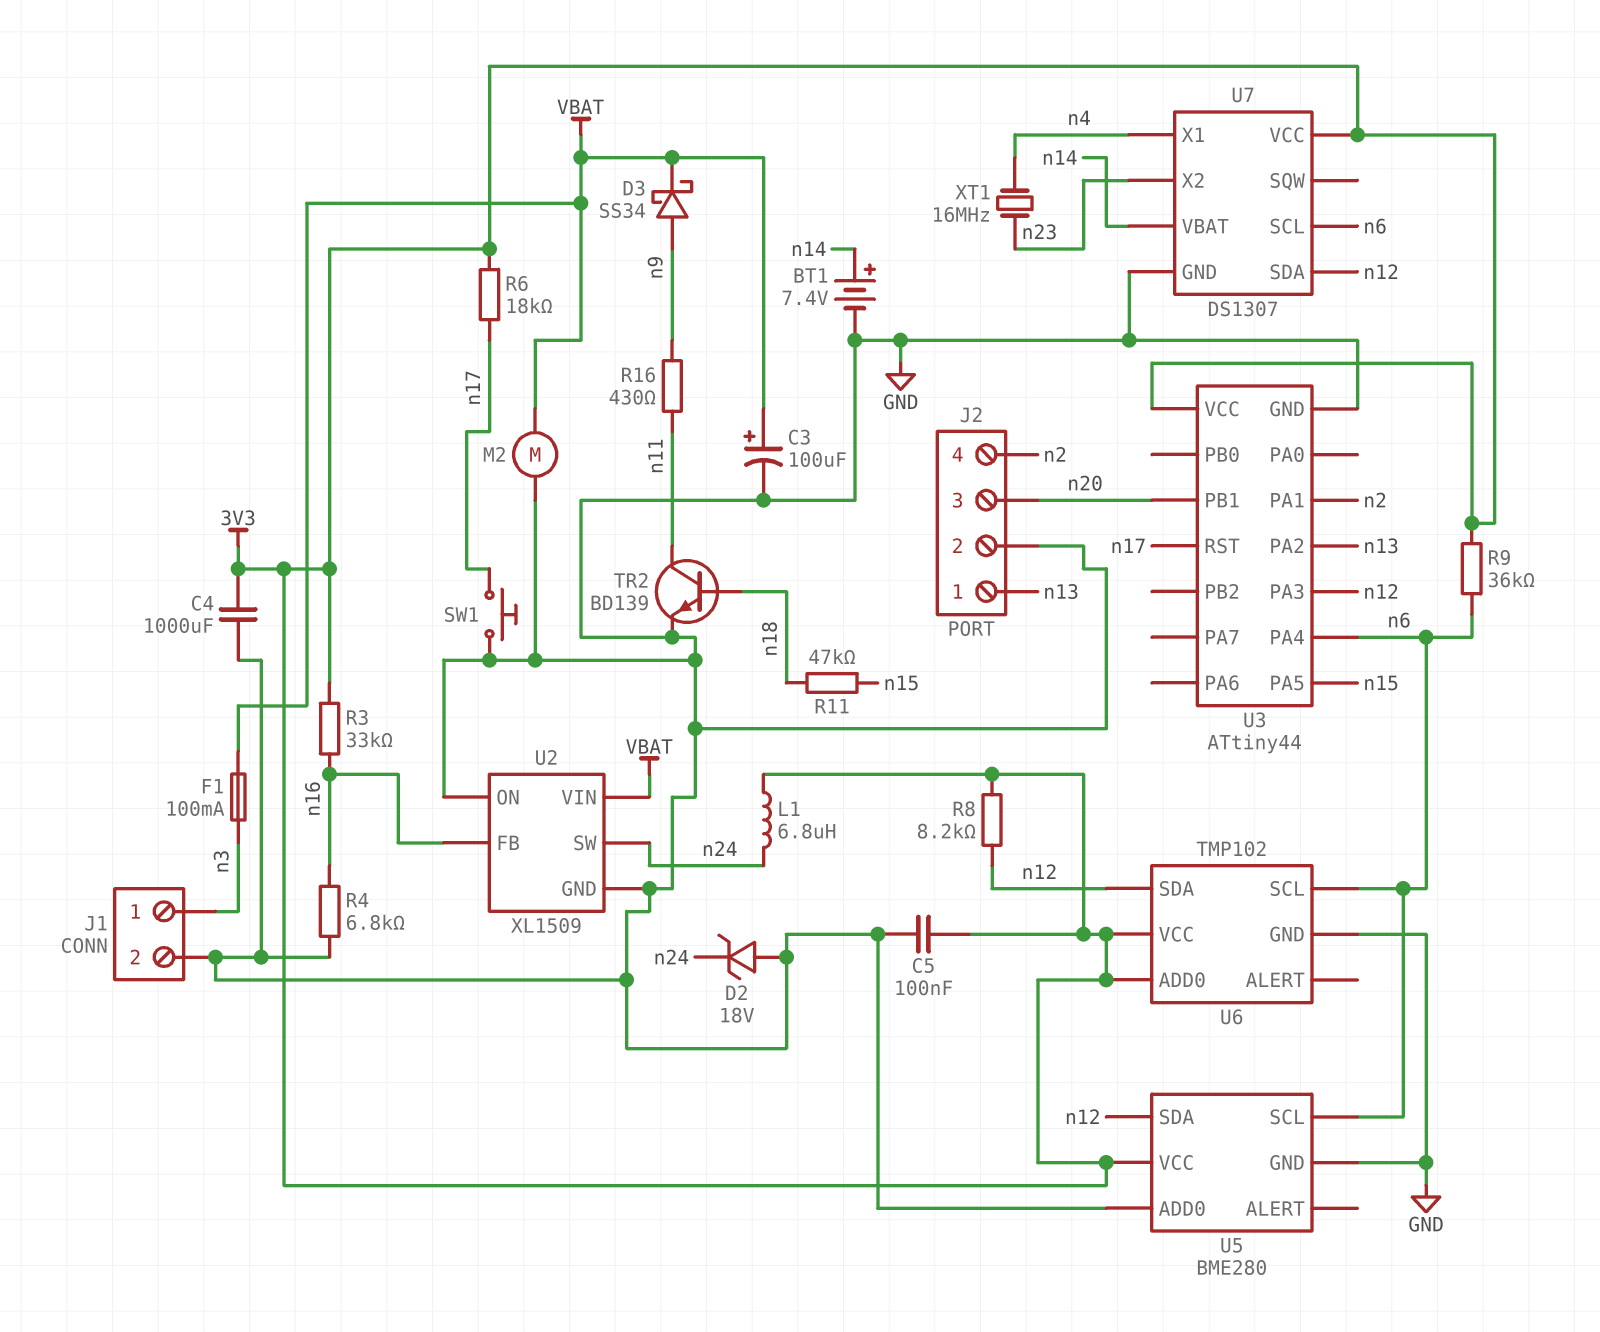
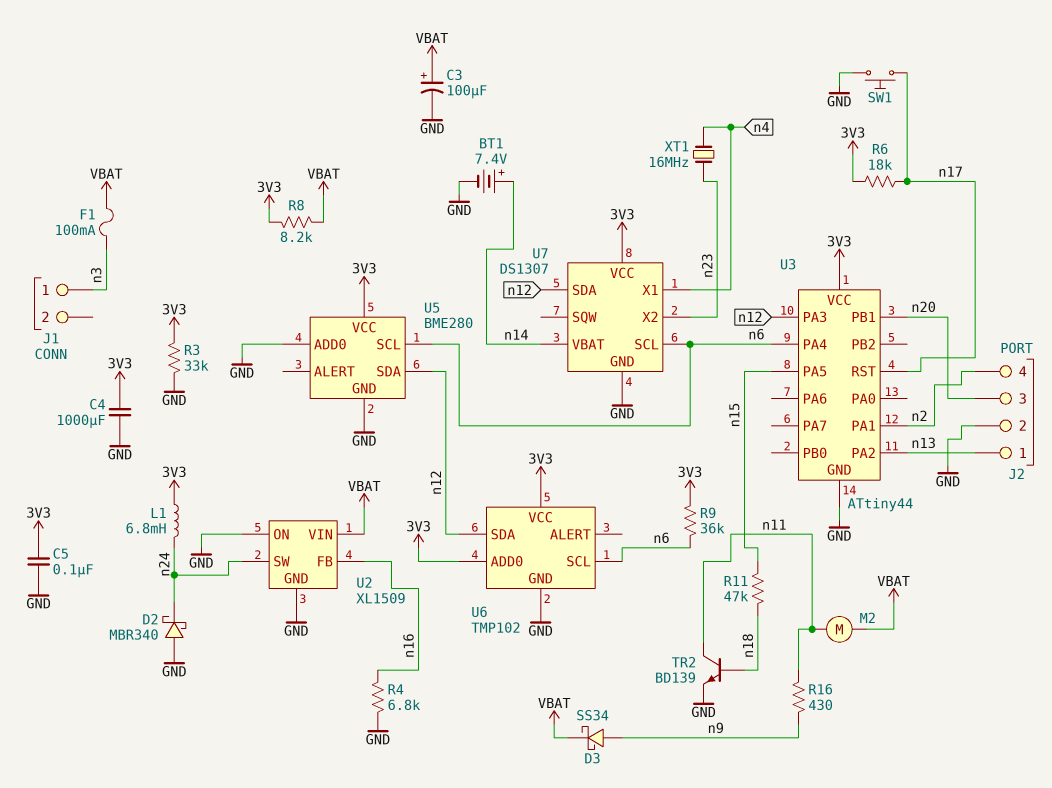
D2: zener 18V (A GND, K n24) -> schottky MBR340 (A GND, K n24)
J1 pin 2: GND -> none
L1: 6.8uH (3V3, n24) -> 6.8mH (3V3, n24)
M2: motor (GND, VBAT) -> motor (VBAT, n11)
R3: 33k (3V3, n16) -> 33k (3V3, GND)
R8: 8.2k (3V3, n12) -> 8.2k (3V3, VBAT)

